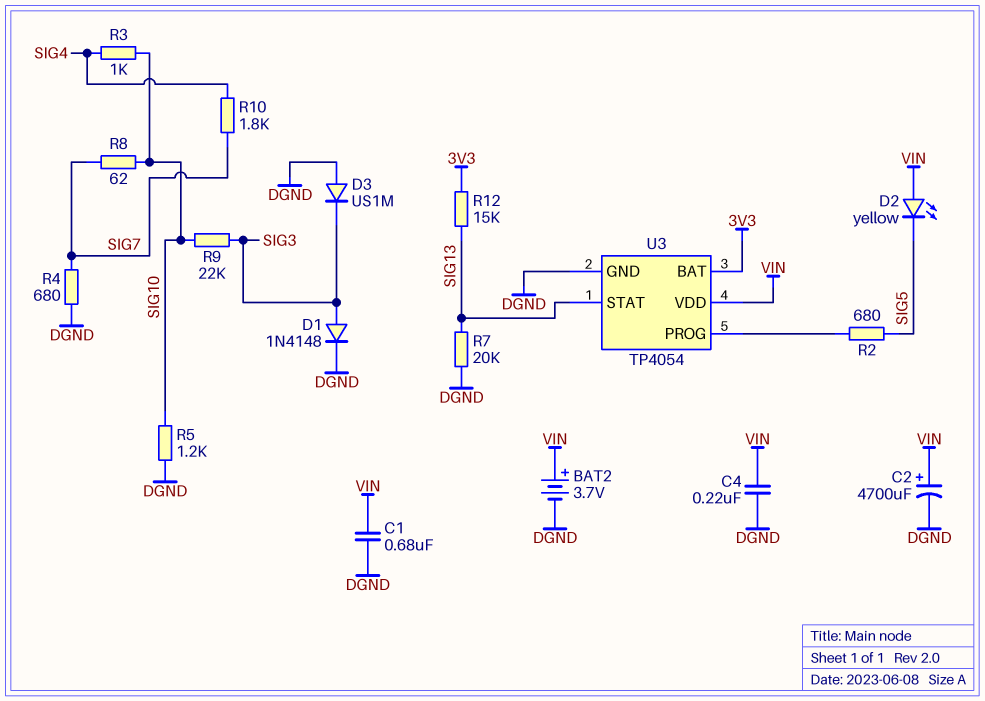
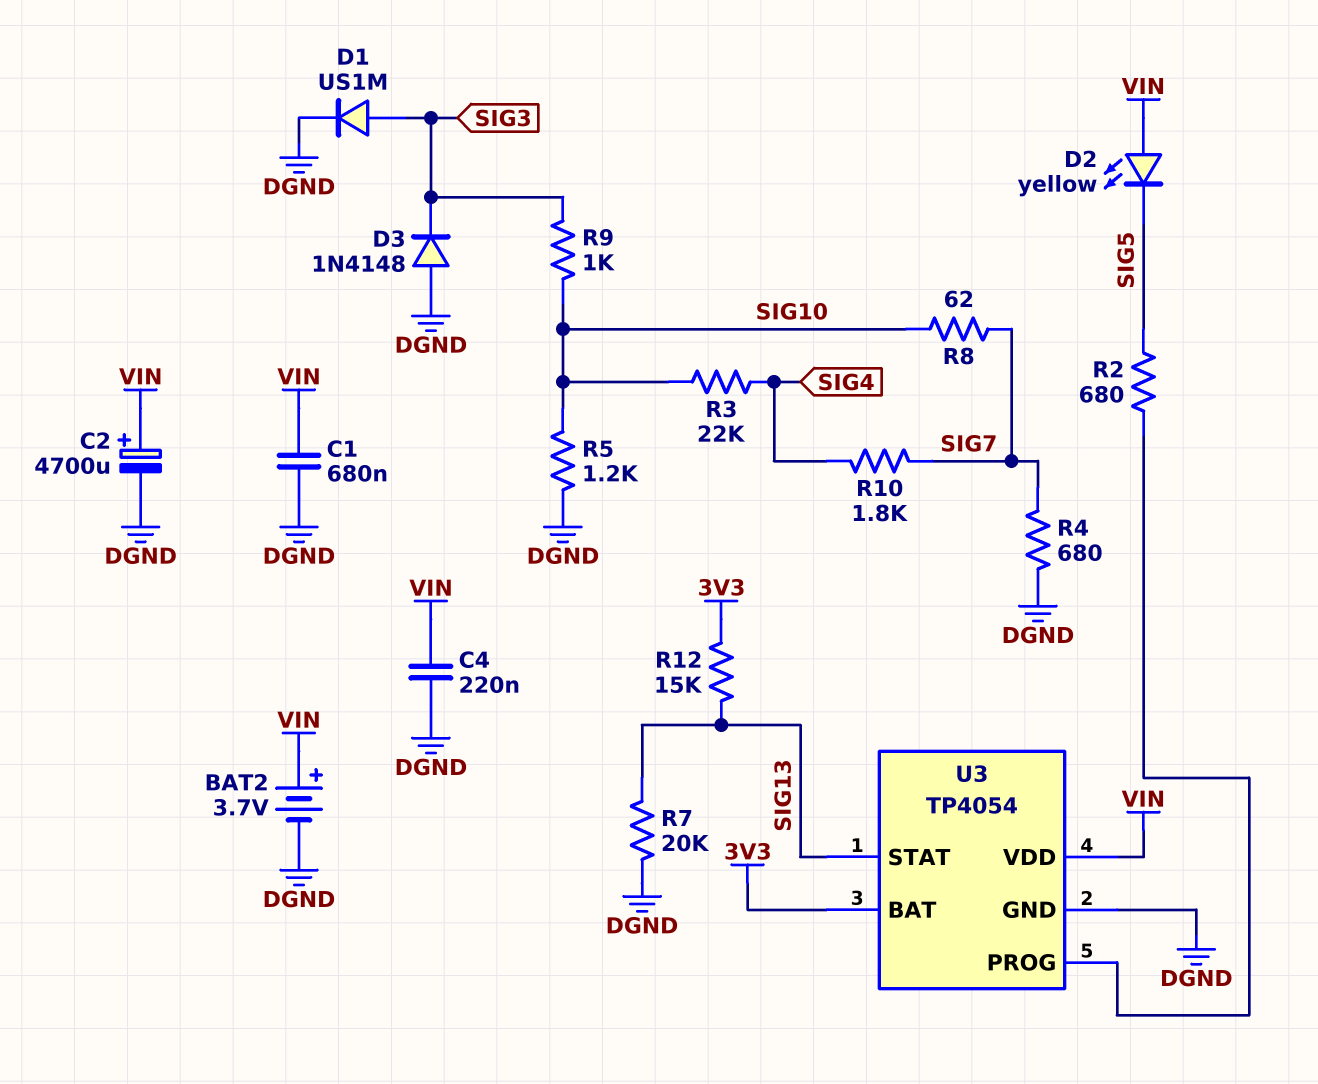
D1: diode 1N4148 (A SIG3, K DGND) -> diode US1M (A SIG3, K DGND)
D3: diode US1M (A DGND, K SIG3) -> diode 1N4148 (A DGND, K SIG3)
R3: 1k (SIG4, SIG10) -> 22k (SIG4, SIG10)
R9: 22k (SIG3, SIG10) -> 1k (SIG3, SIG10)

